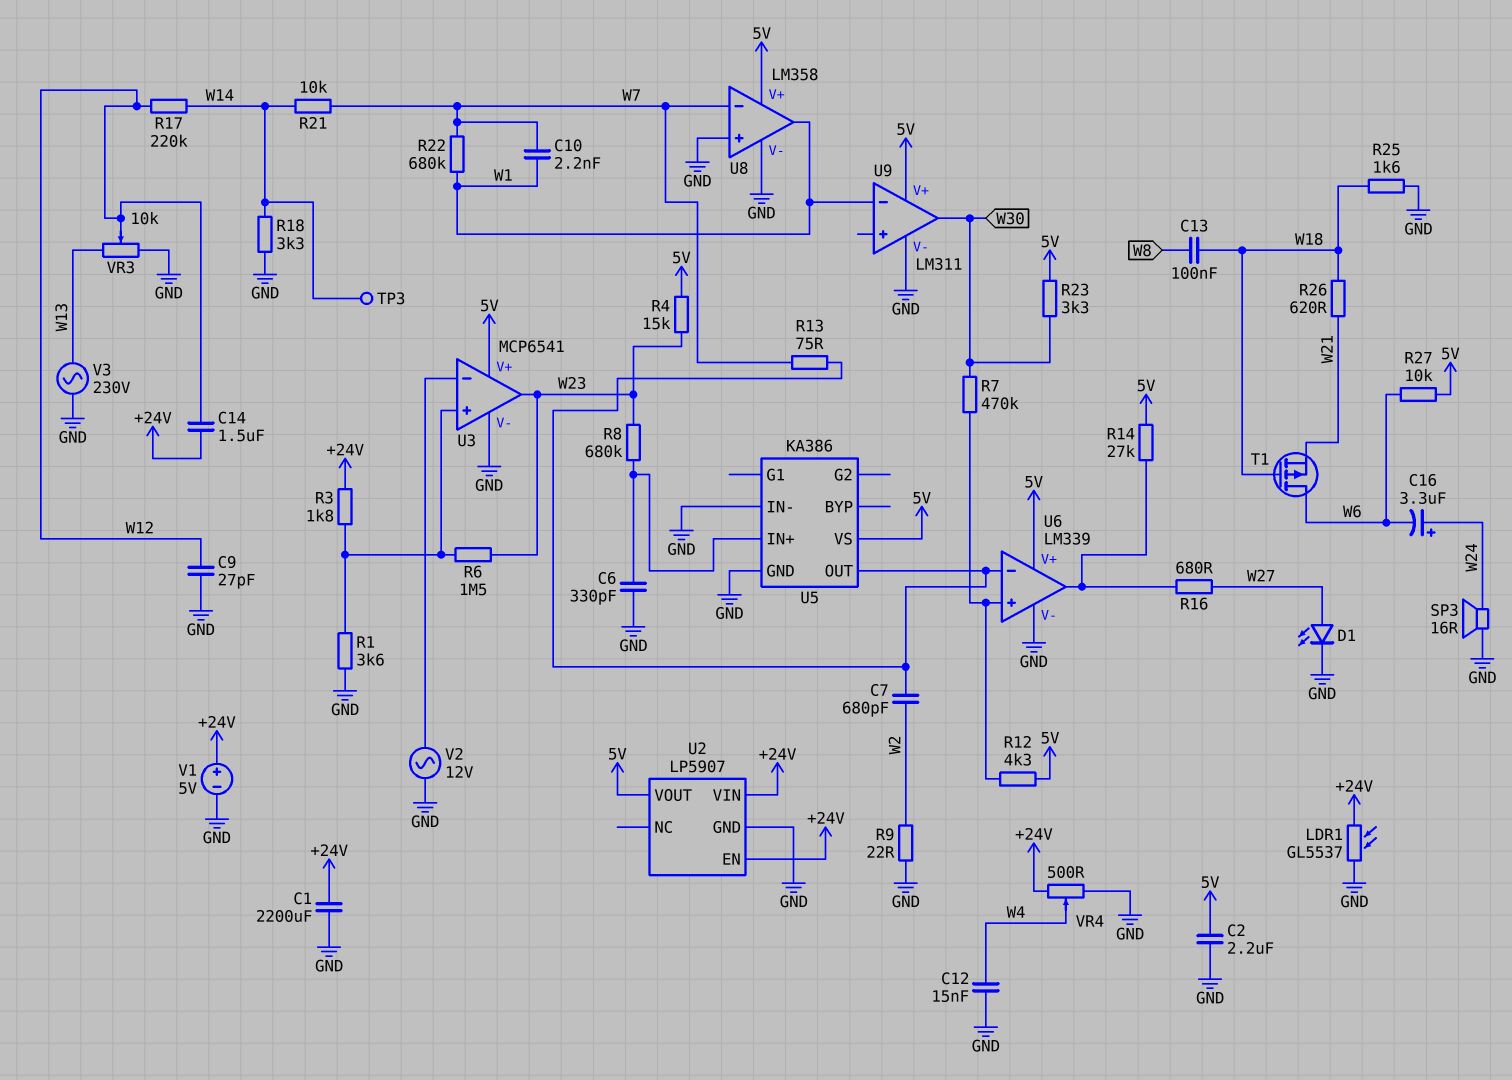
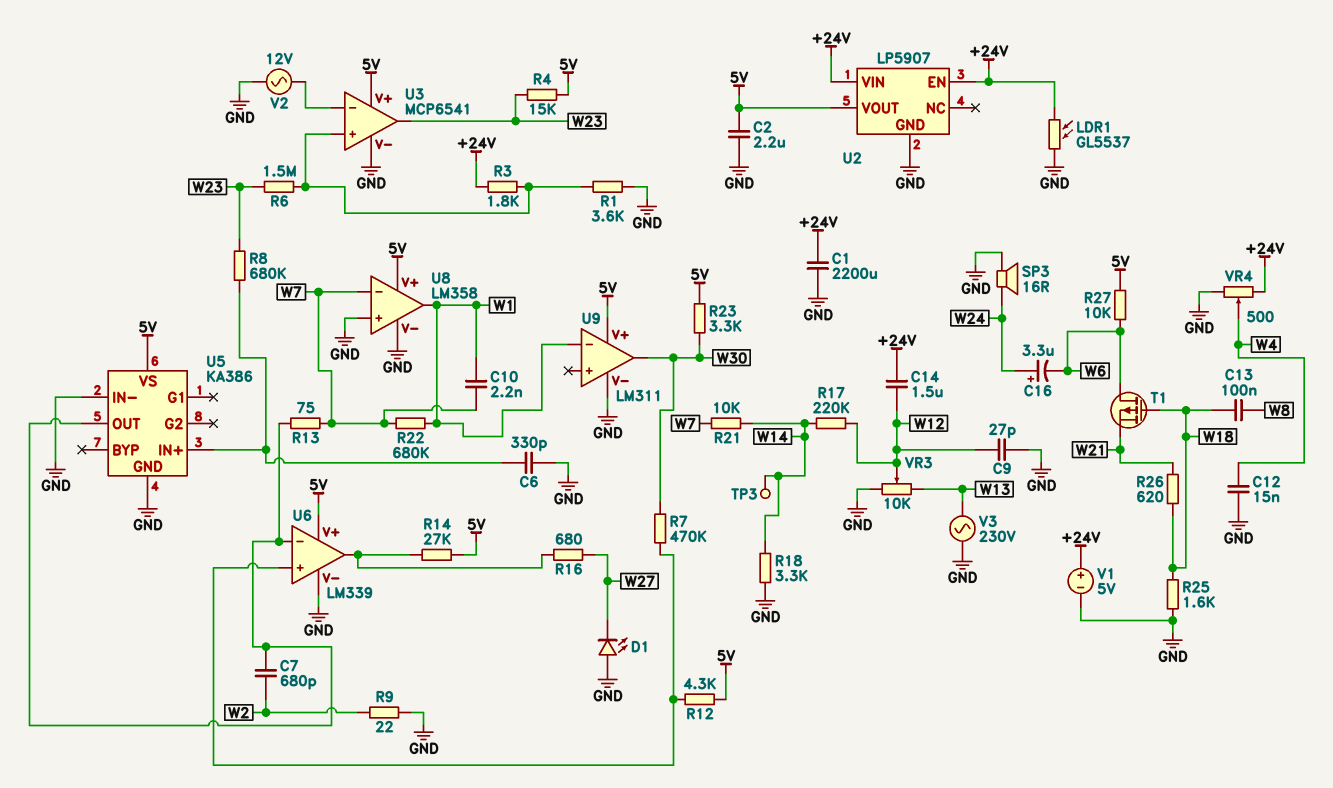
D1: LED (A W27, K GND) -> LED (A GND, K W27)

